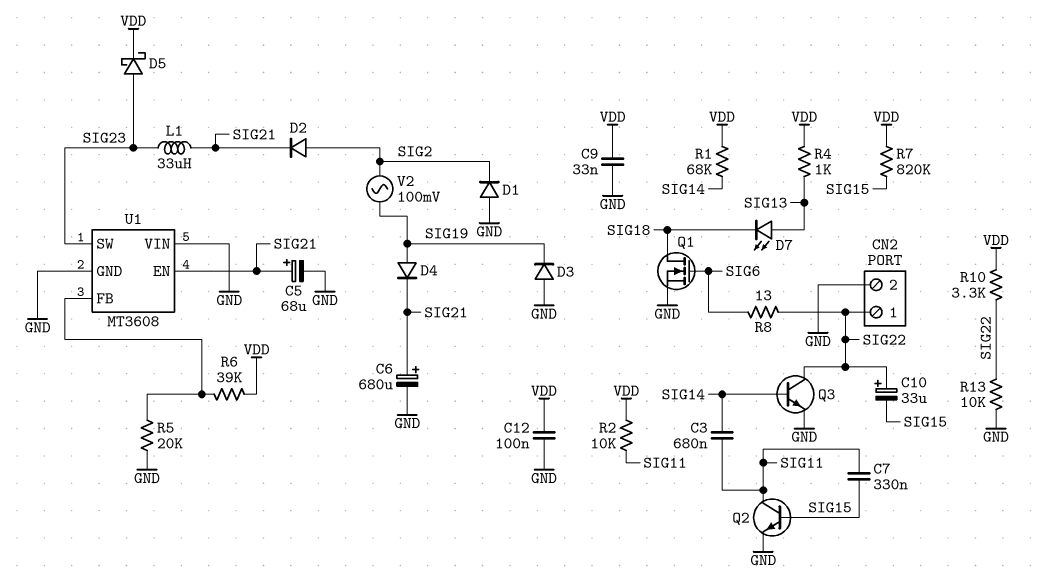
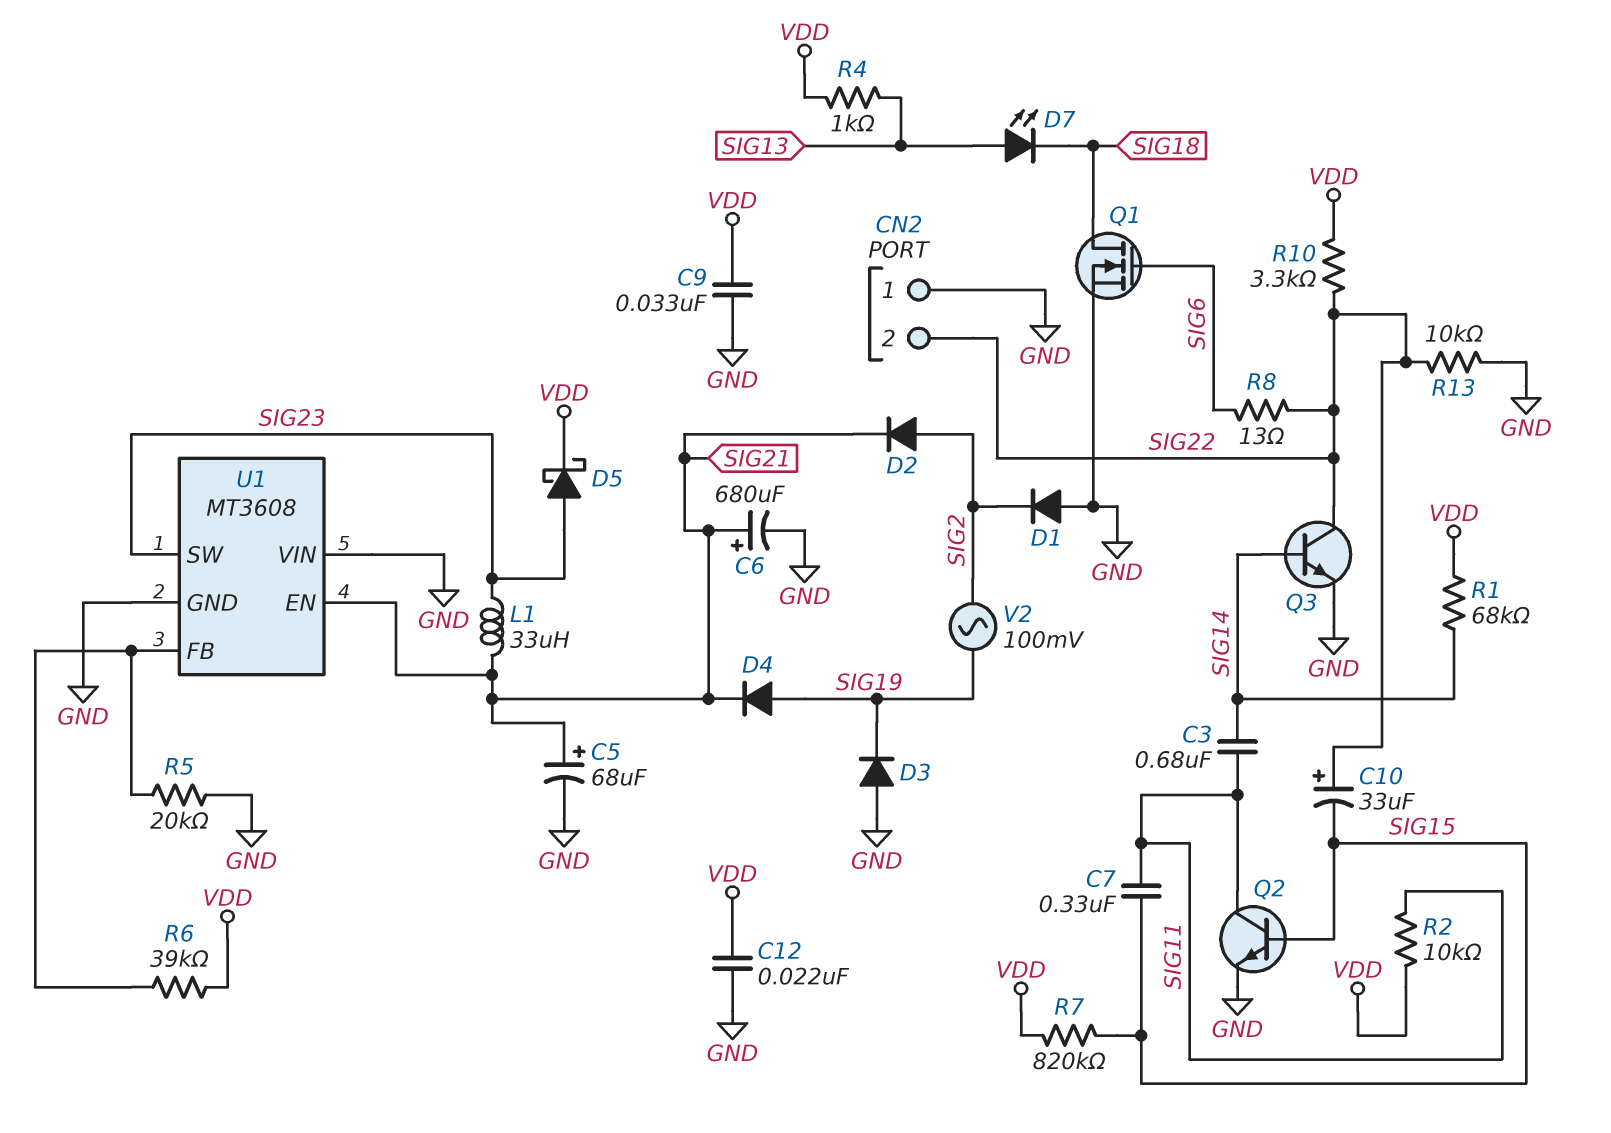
C12: 100nF (GND, VDD) -> 22nF (GND, VDD)
CN2 pin 1: SIG22 -> GND
CN2 pin 2: GND -> SIG22

